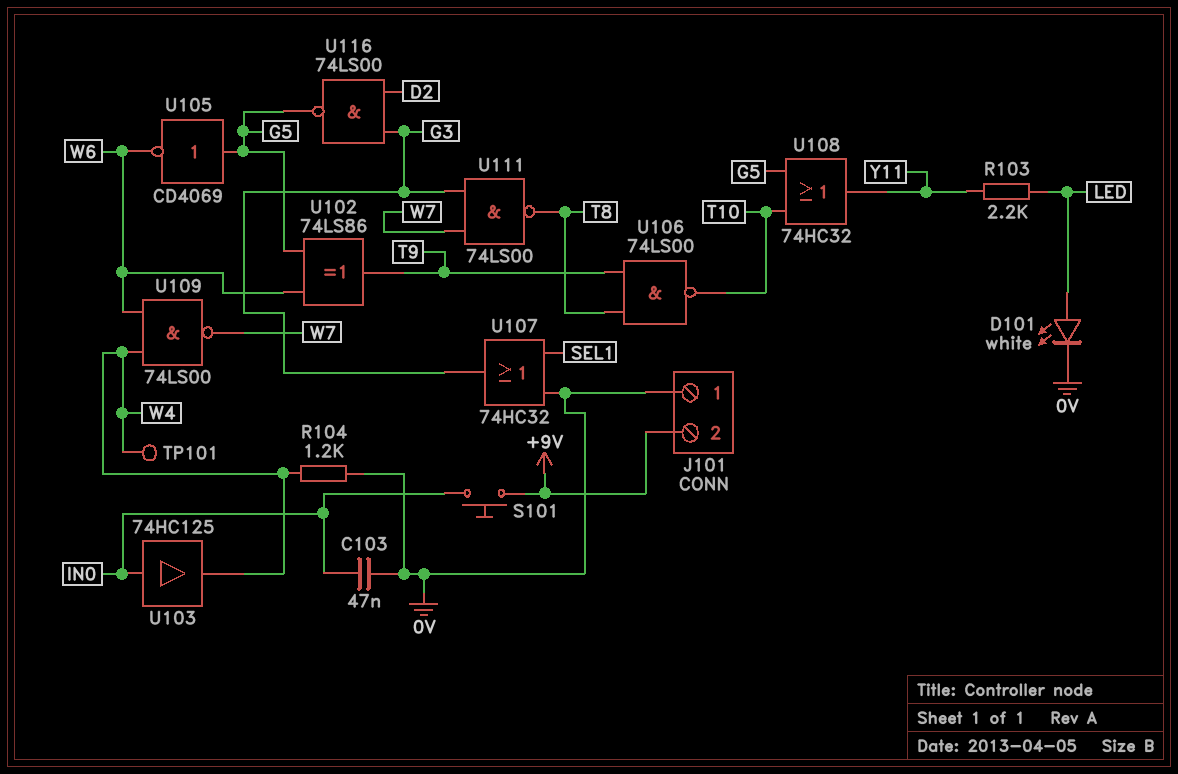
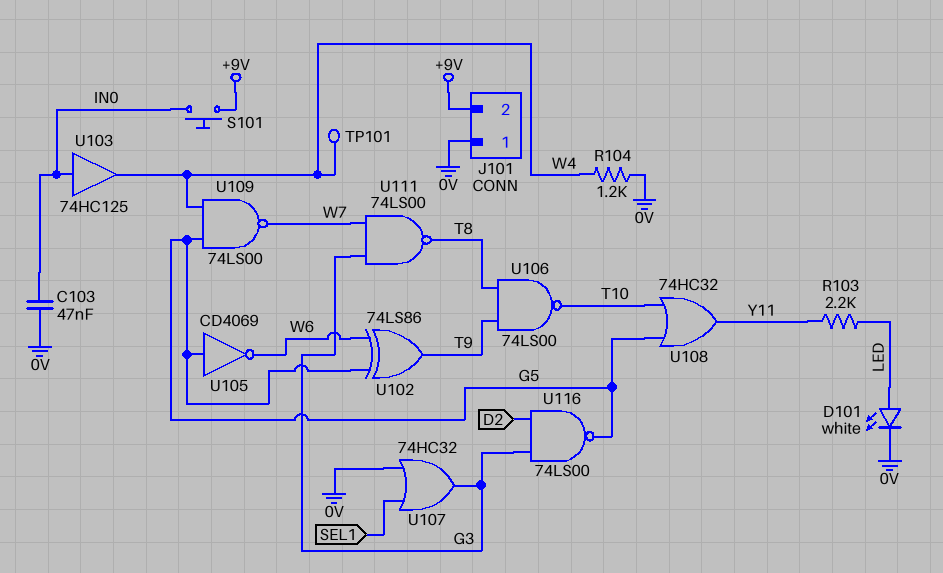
U109: NAND 74LS00 (in W4, in W6, out W7) -> NAND 74LS00 (in G5, in W4, out W7)

